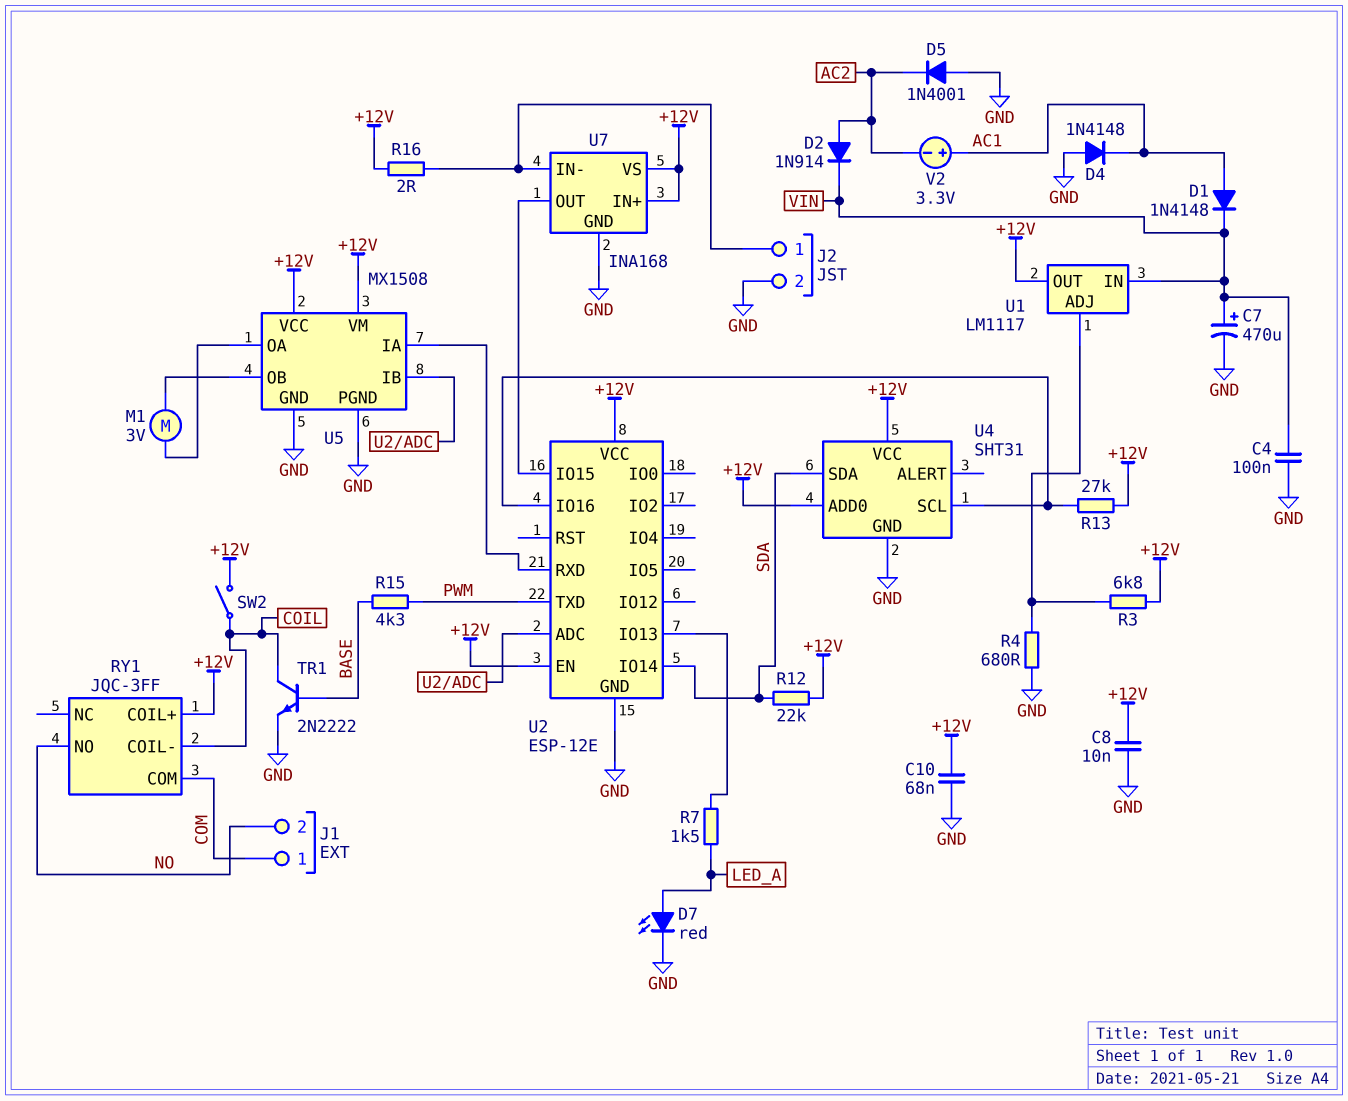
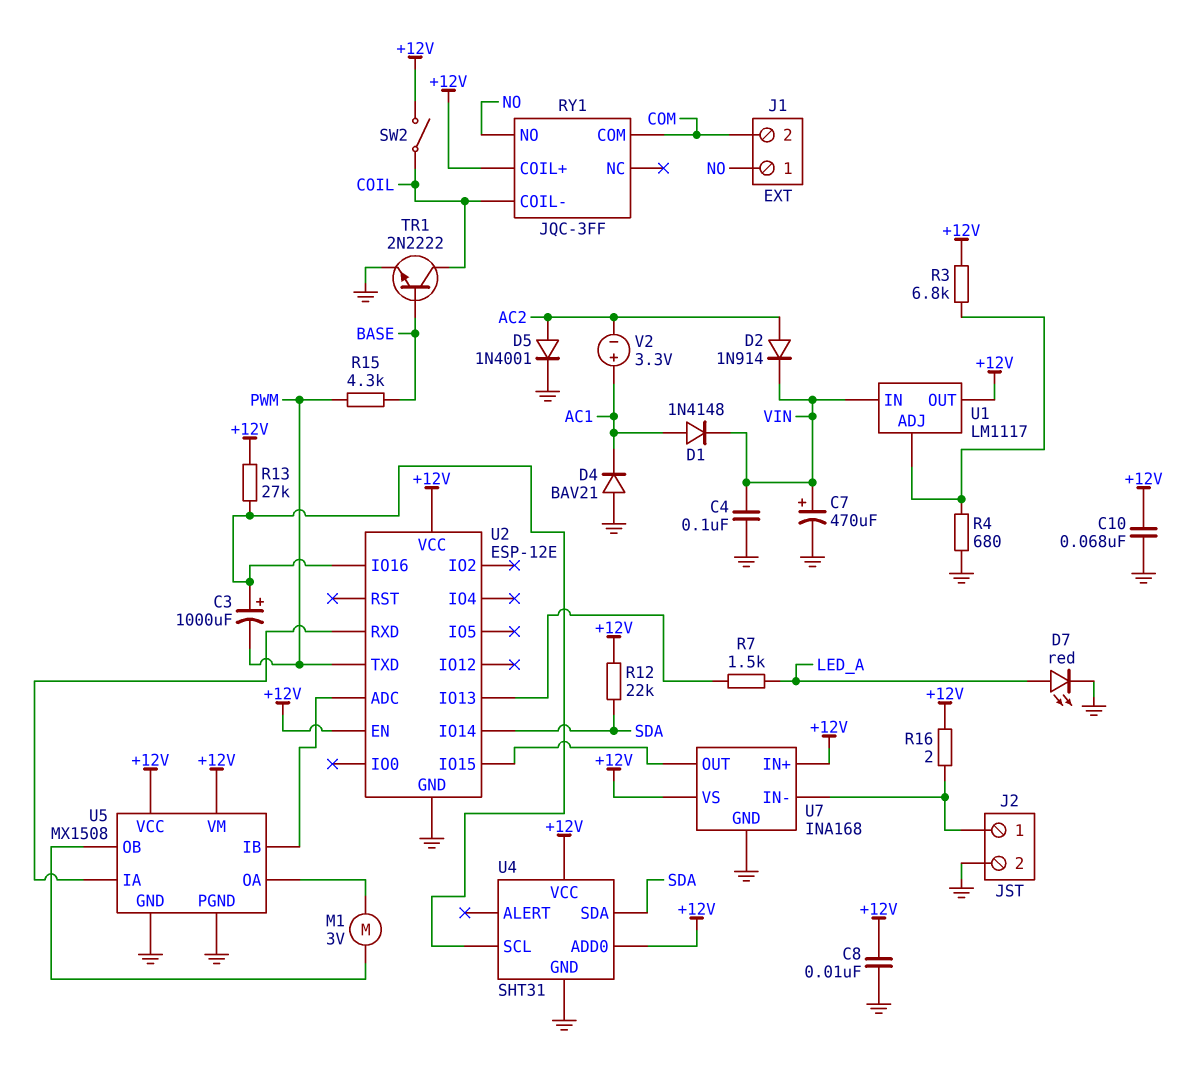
C3: none -> 1000uF (plus U2/IO16, minus PWM)
D4: diode 1N4148 (A GND, K AC1) -> diode BAV21 (A GND, K AC1)
D5: diode 1N4001 (A GND, K AC2) -> diode 1N4001 (A AC2, K GND)
J1 pin 1: COM -> NO
J1 pin 2: NO -> COM

